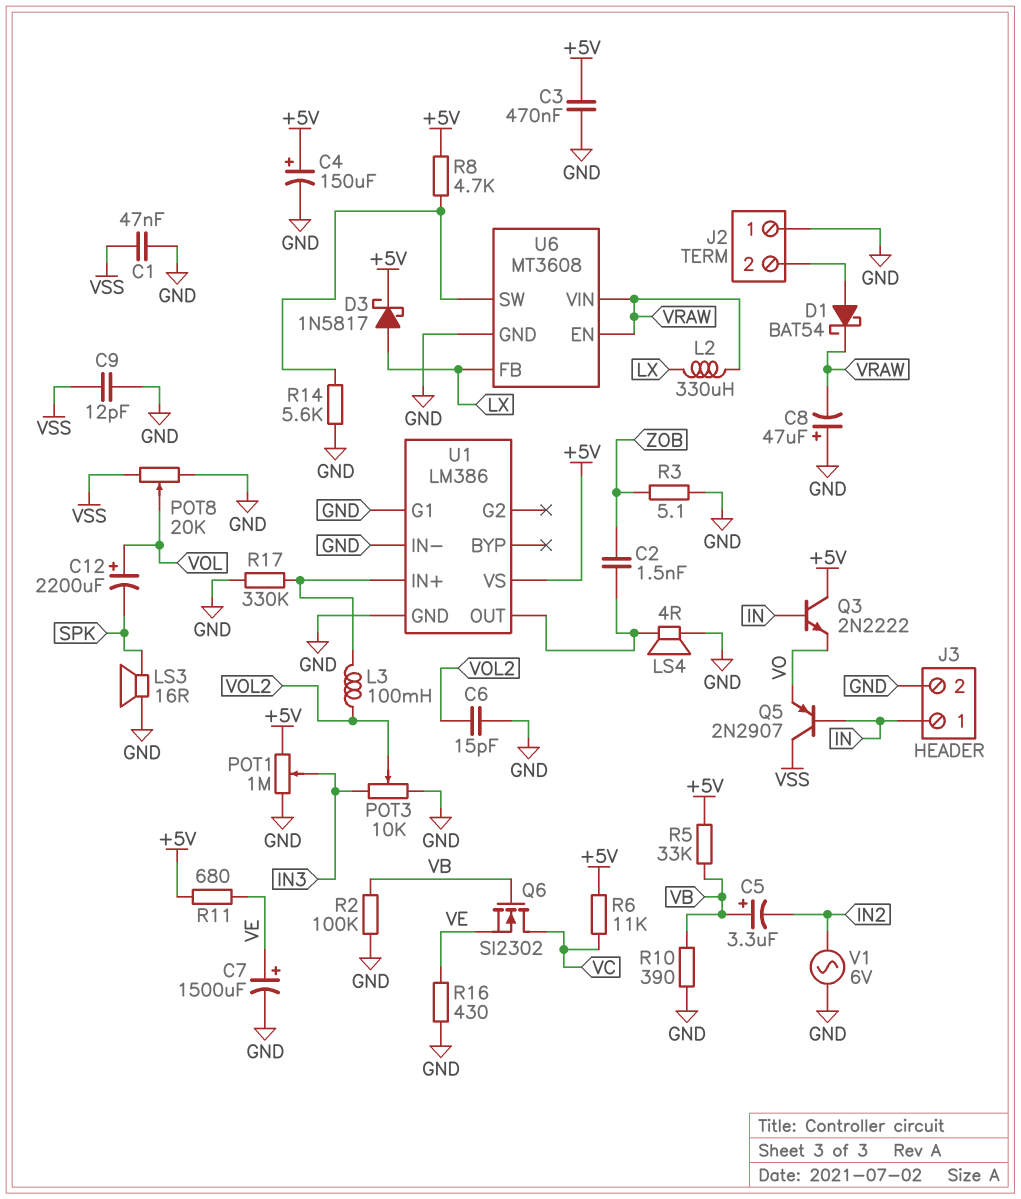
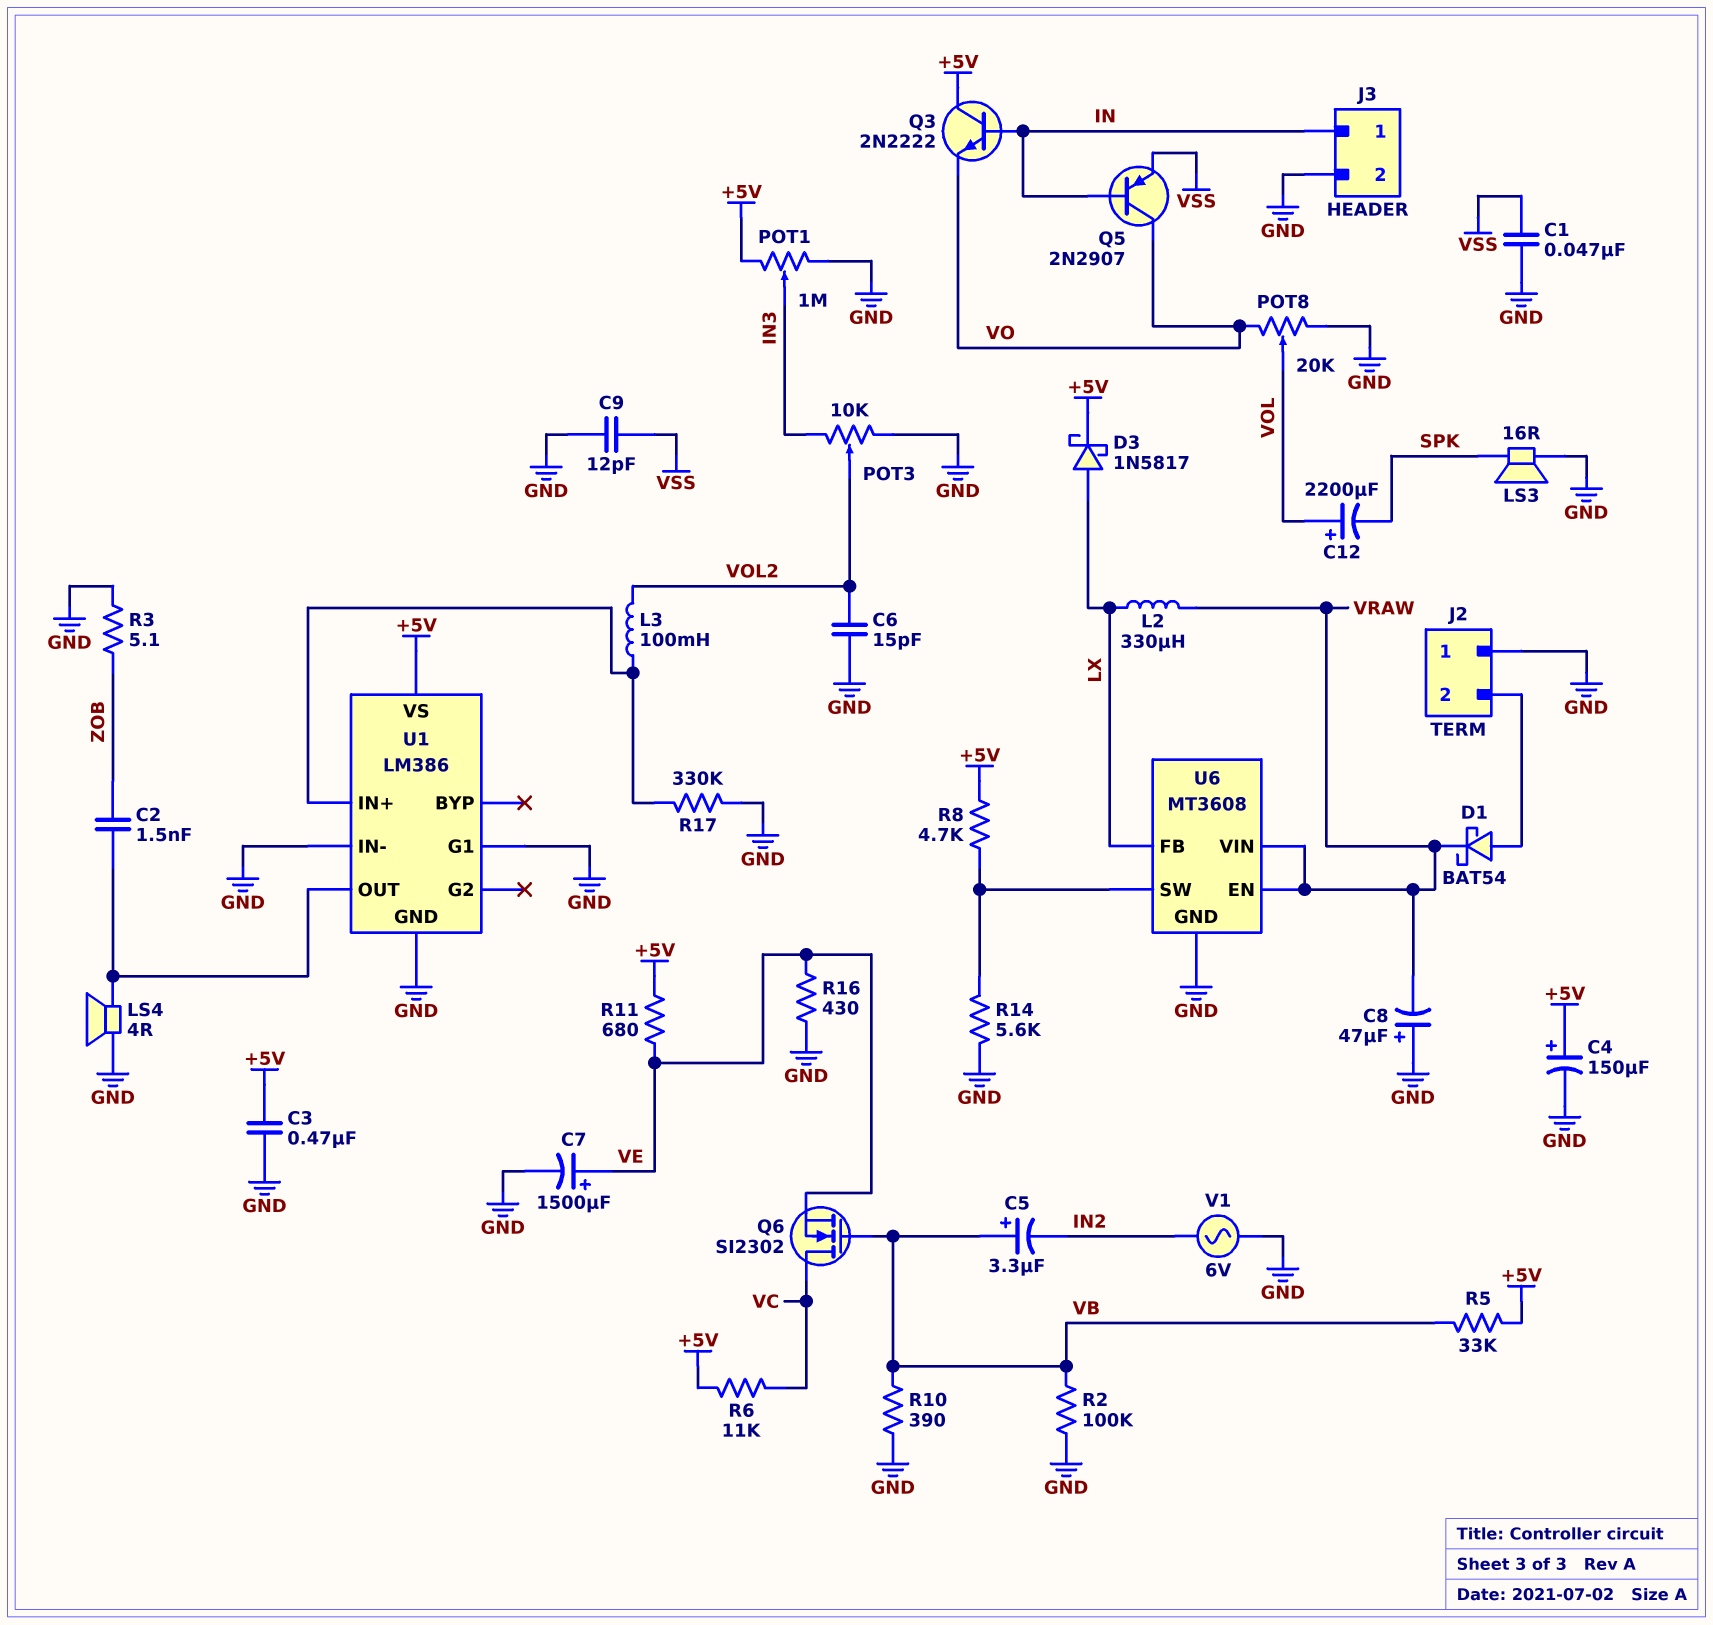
POT8: 20k (GND, VSS, wiper VOL) -> 20k (GND, VO, wiper VOL)
Q5: PNP 2N2907 (B IN, C VSS, E VO) -> PNP 2N2907 (B IN, C VO, E VSS)

